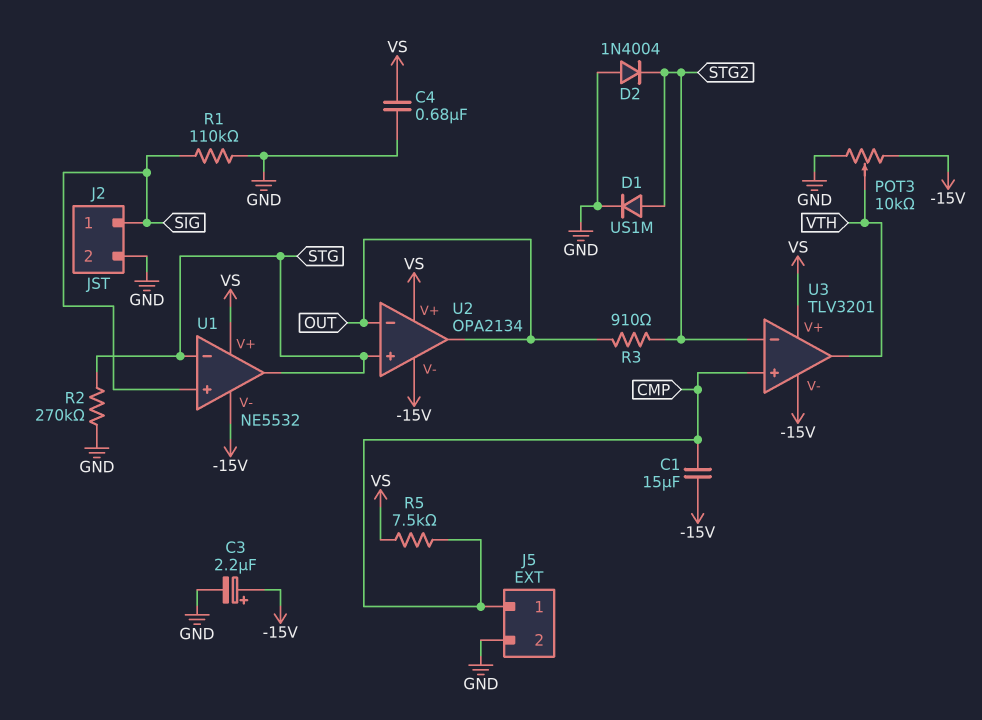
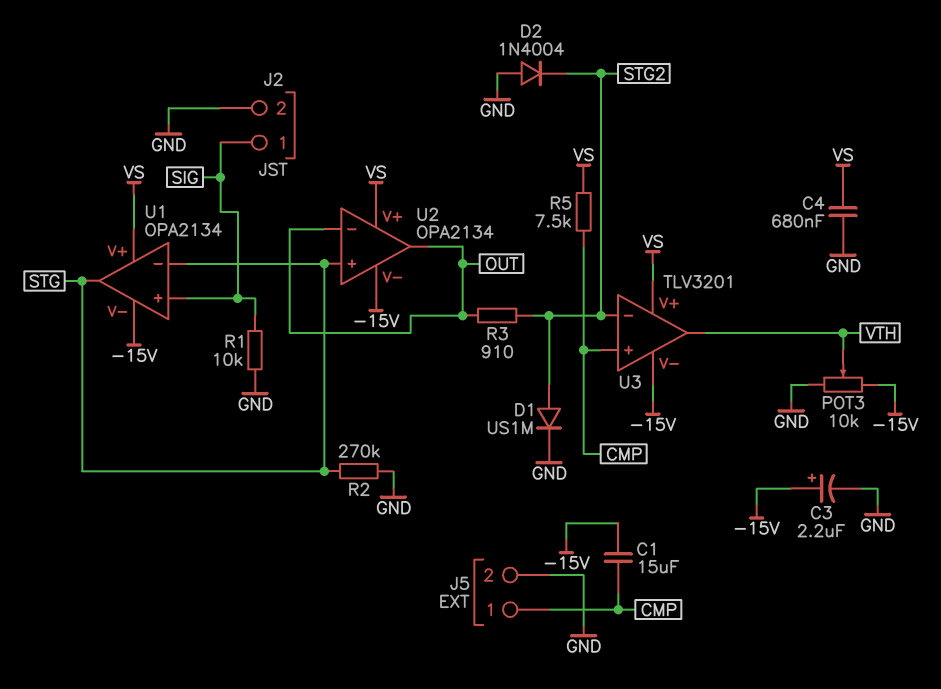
R1: 110k (GND, SIG) -> 10k (GND, SIG)
U1: NE5532 -> OPA2134

